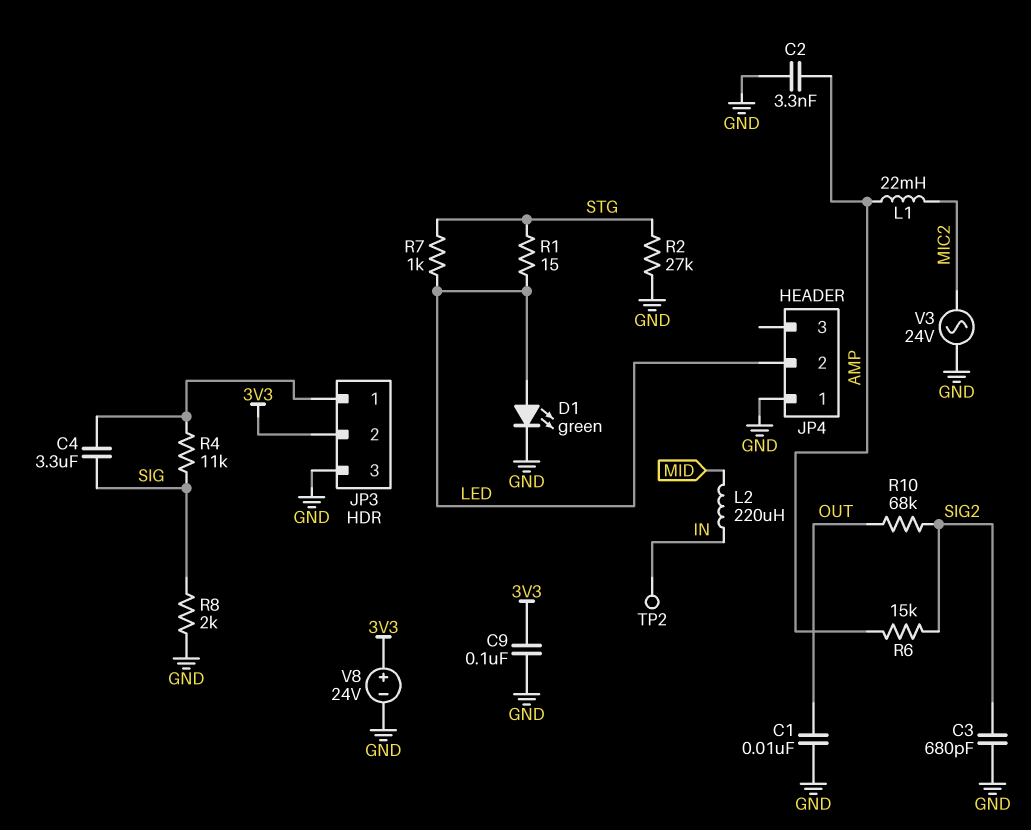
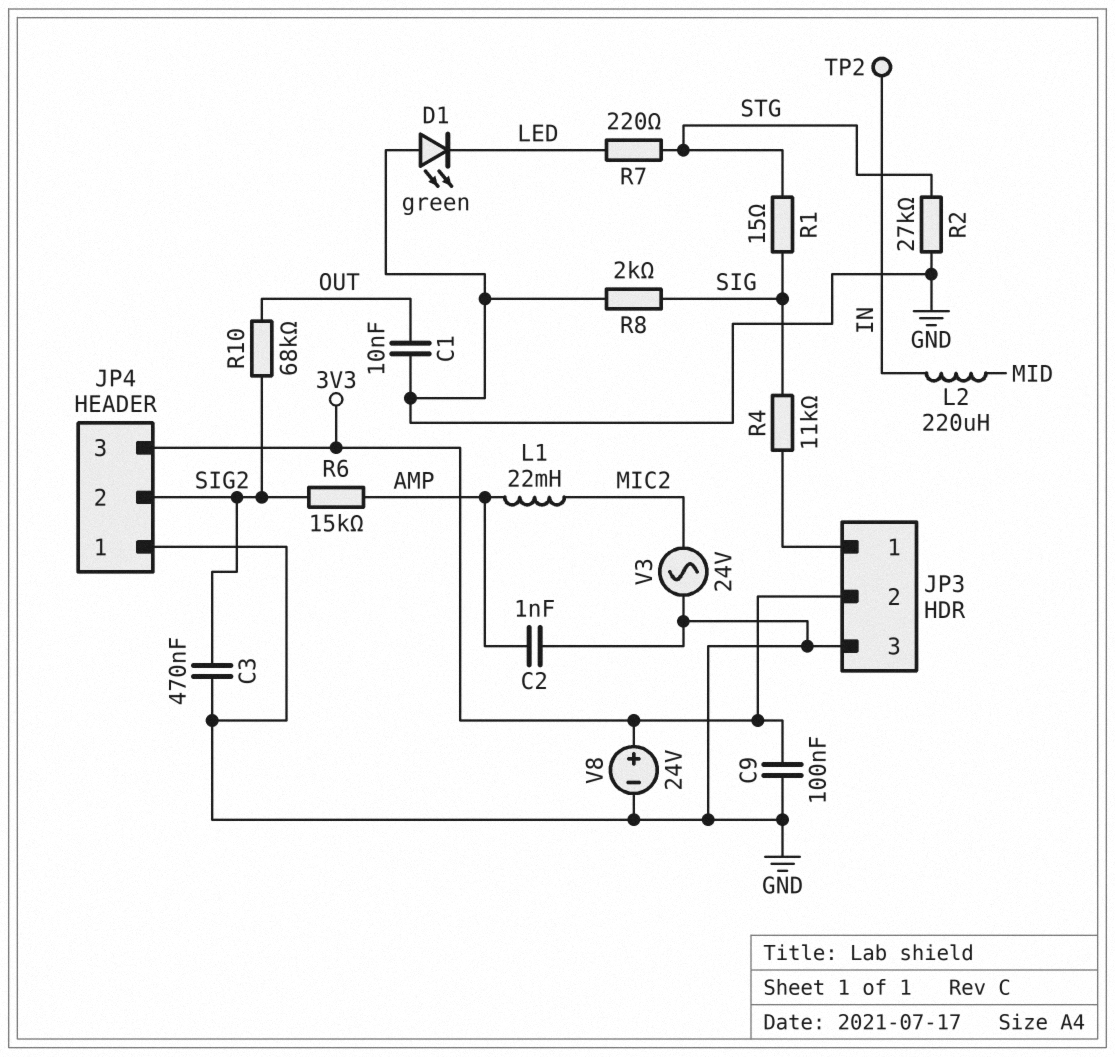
C2: 3.3nF (AMP, GND) -> 1nF (AMP, GND)
C3: 680pF (GND, SIG2) -> 470nF (GND, SIG2)
C4: 3.3uF (JP3/1, SIG) -> none
D1: LED green (A LED, K GND) -> LED green (A GND, K LED)
JP4 pin 2: LED -> SIG2
JP4 pin 3: none -> 3V3
R1: 15 (LED, STG) -> 15 (SIG, STG)
R7: 1k (LED, STG) -> 220 (LED, STG)

